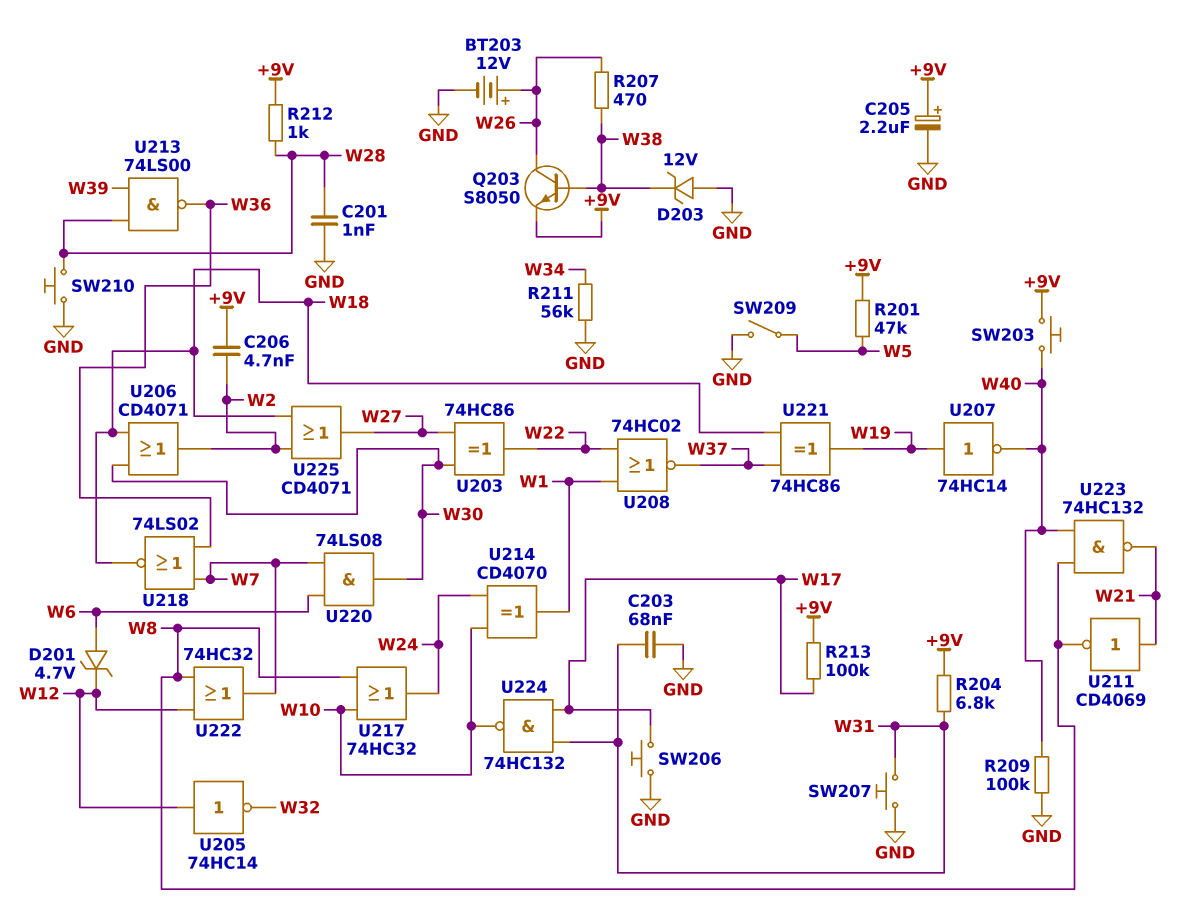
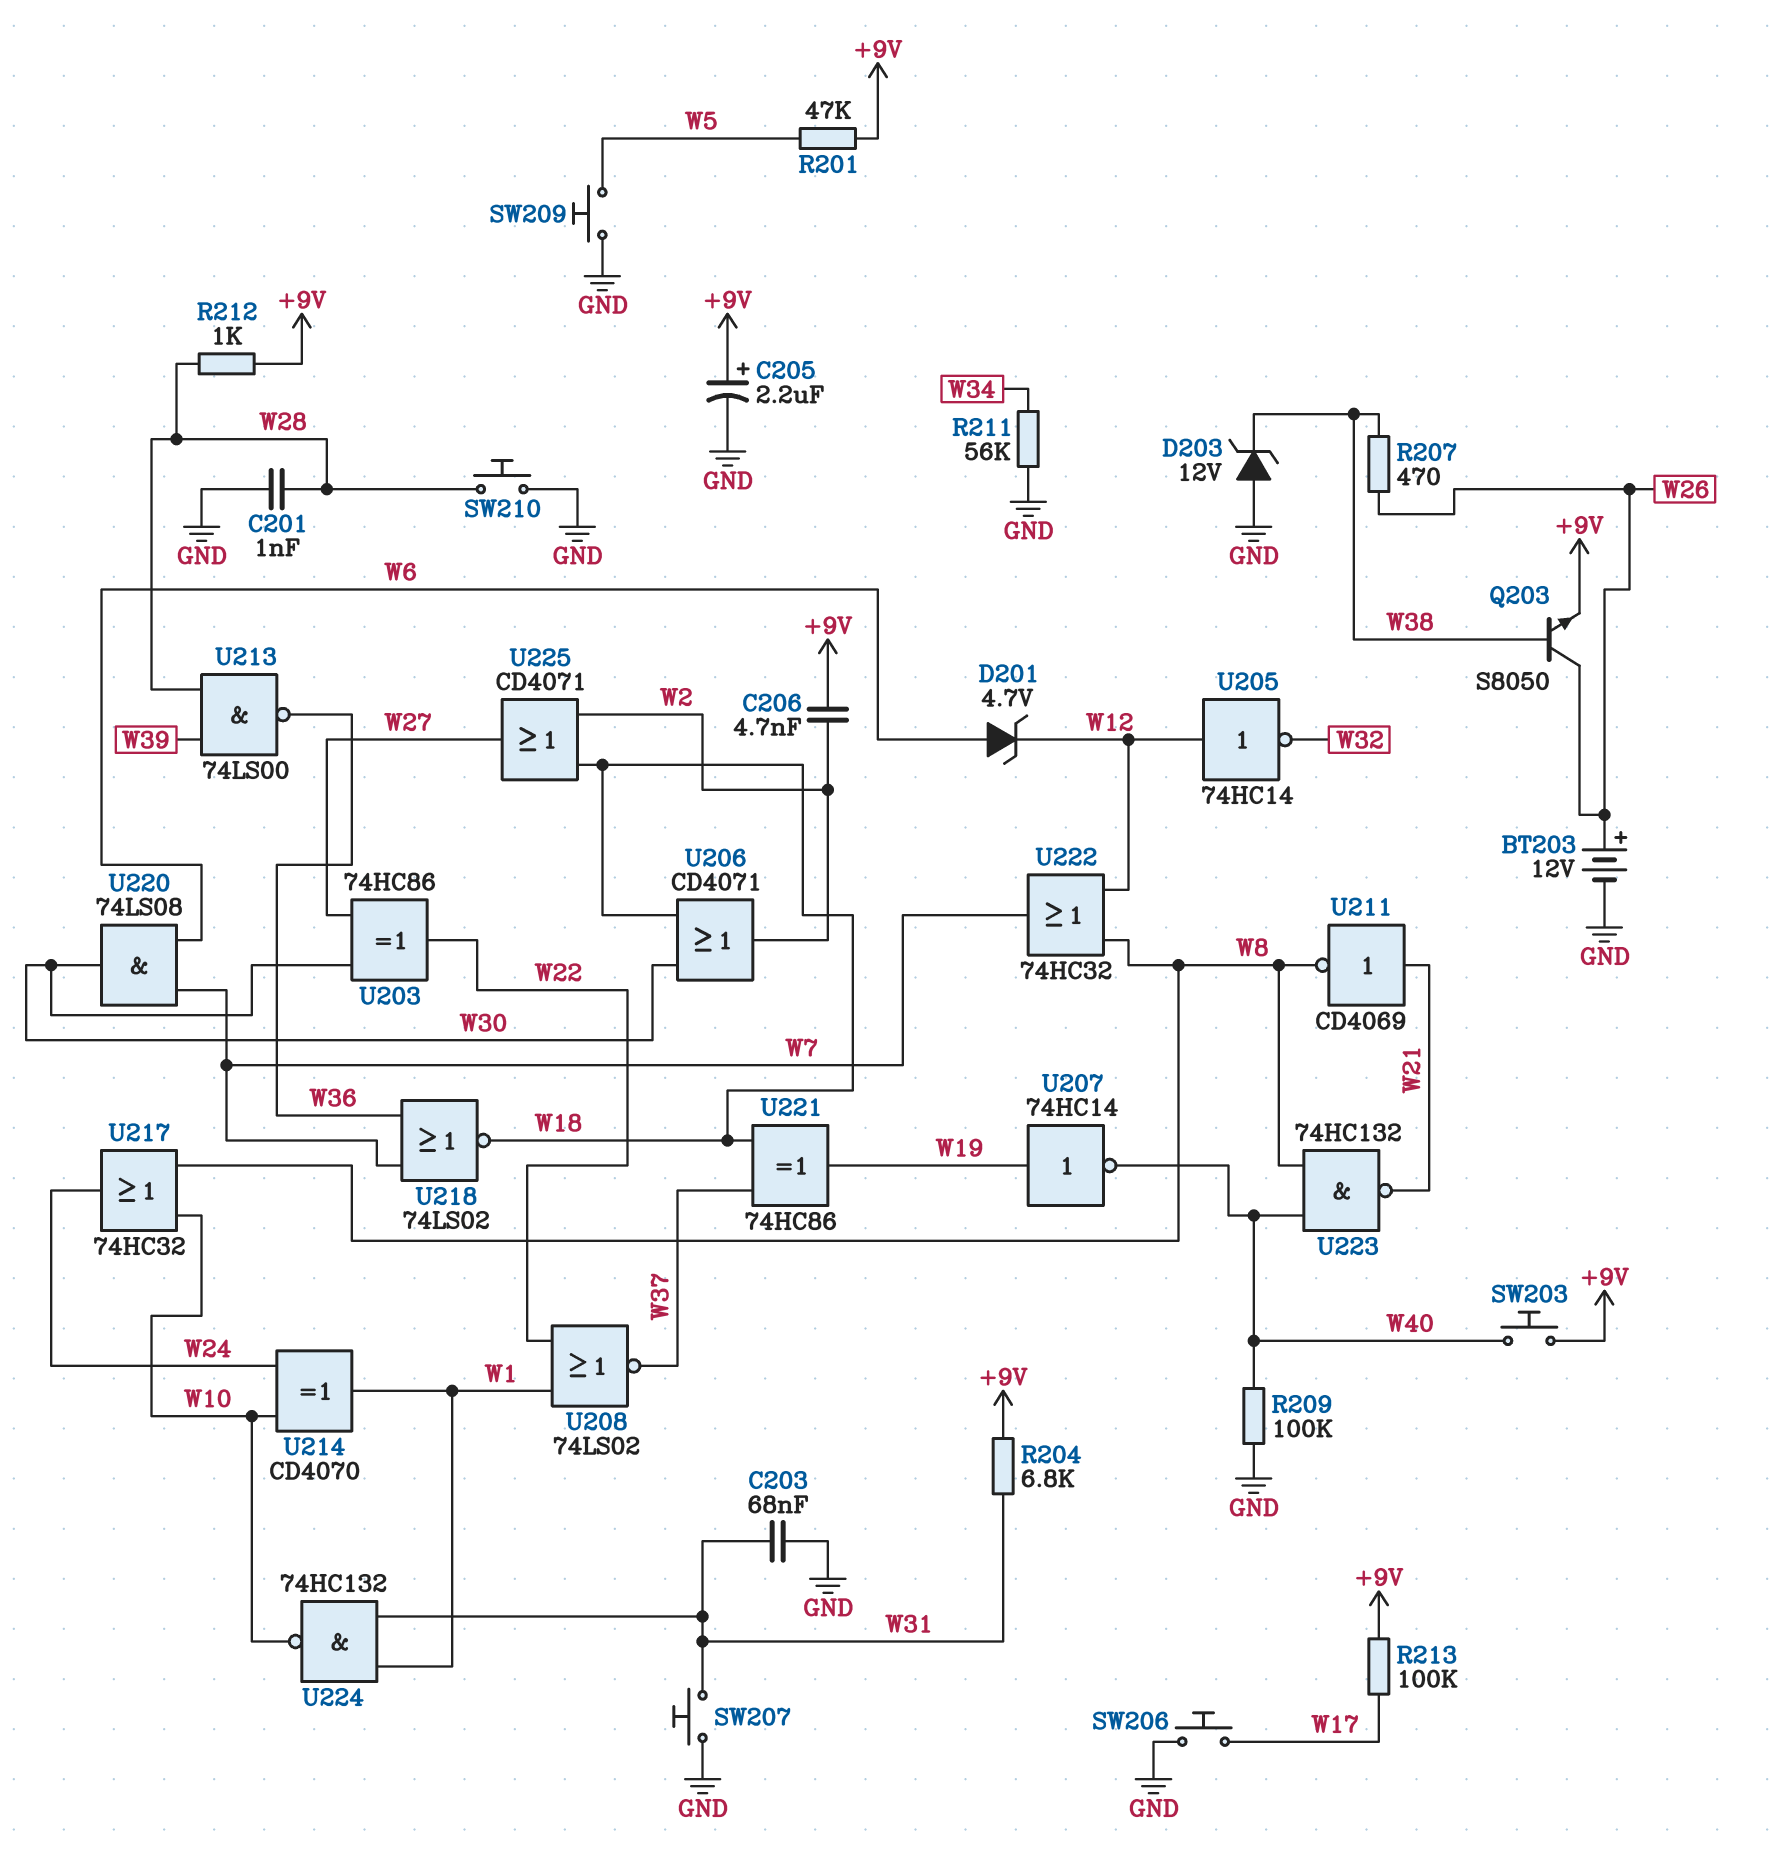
SW209: switch (GND, W5) -> button (GND, W5)
U208: NOR 74HC02 (in W1, in W22, out W37) -> NOR 74LS02 (in W1, in W22, out W37)
U224: NAND 74HC132 (in W17, in W31, out W10) -> NAND 74HC132 (in W1, in W31, out W10)

